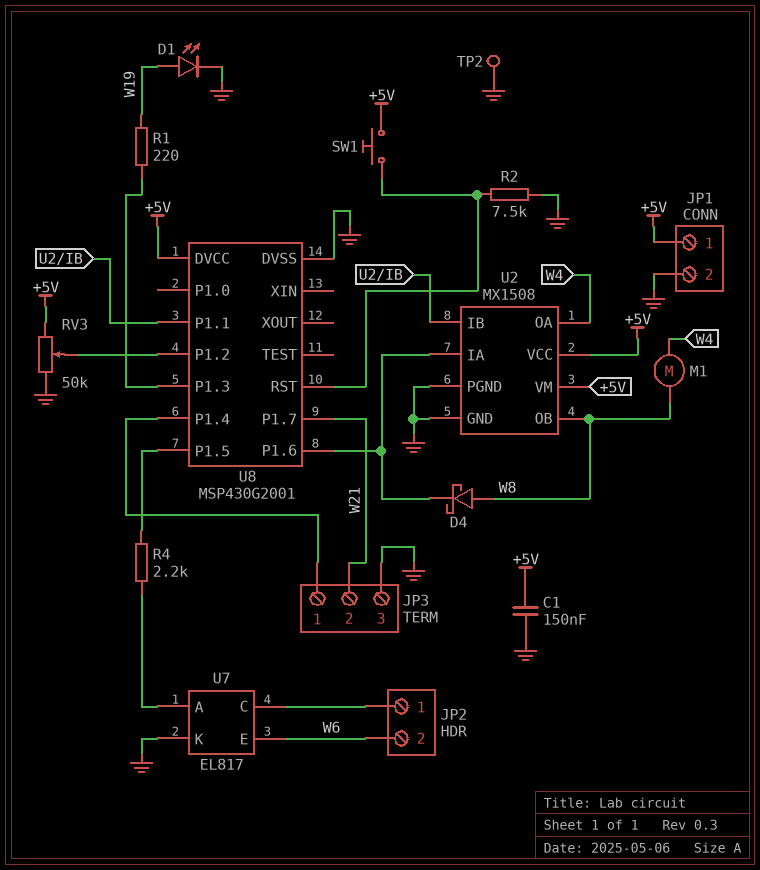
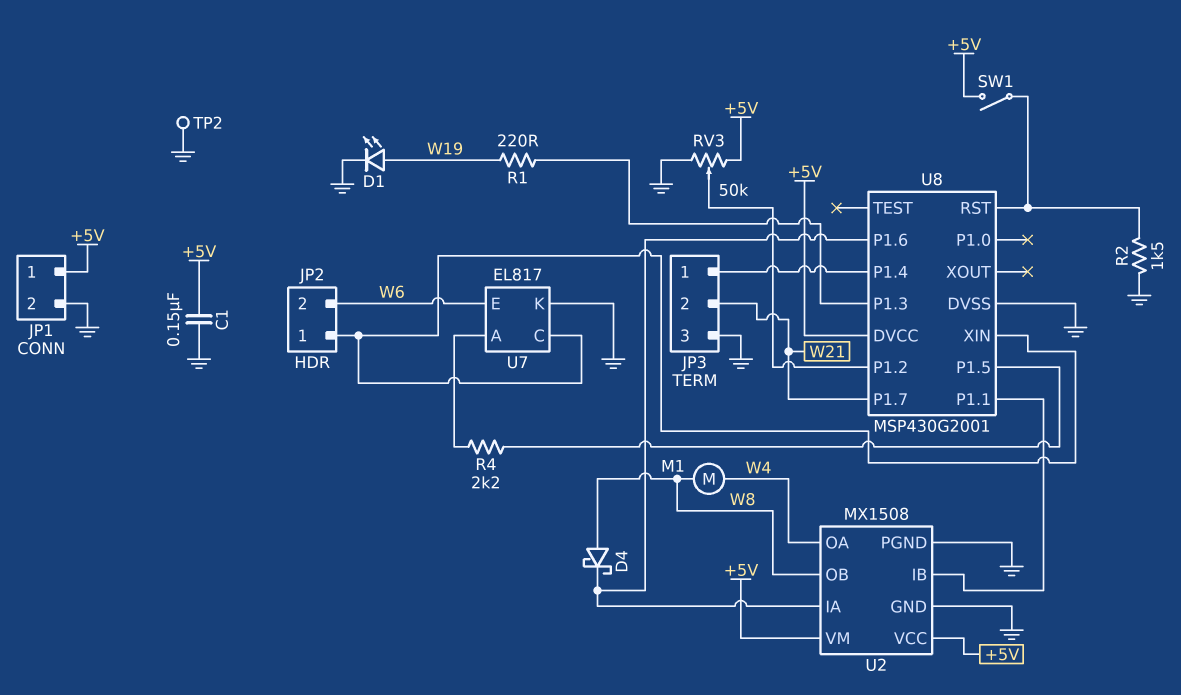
R2: 7.5k (GND, U8/RST) -> 1.5k (GND, U8/RST)
SW1: button (+5V, U8/RST) -> switch (+5V, U8/RST)
U8 pin XIN: none -> JP2/1

